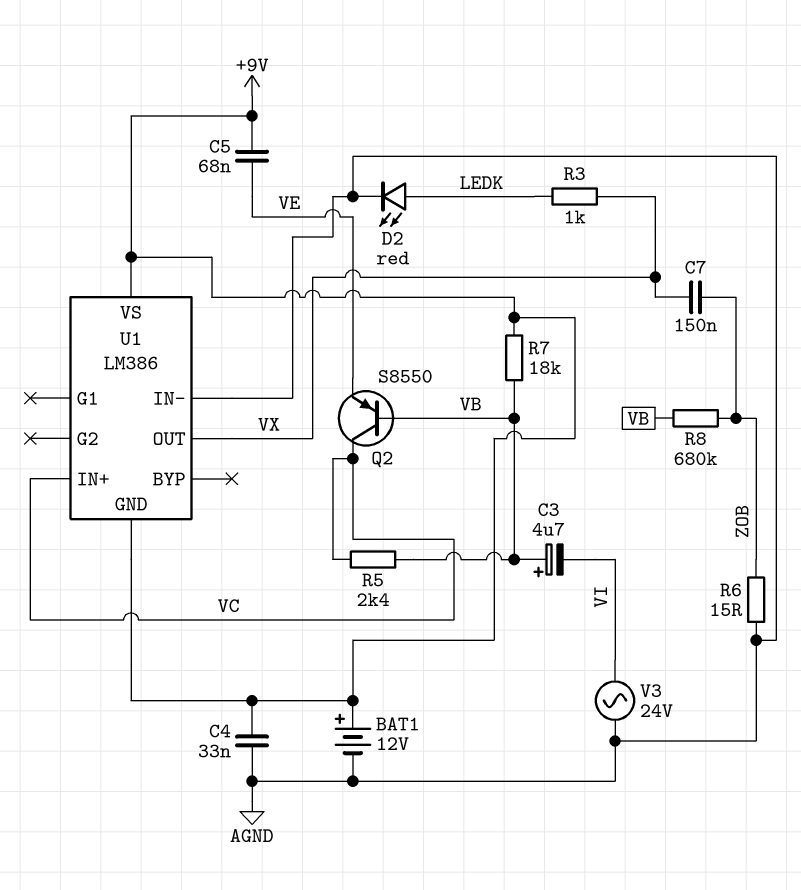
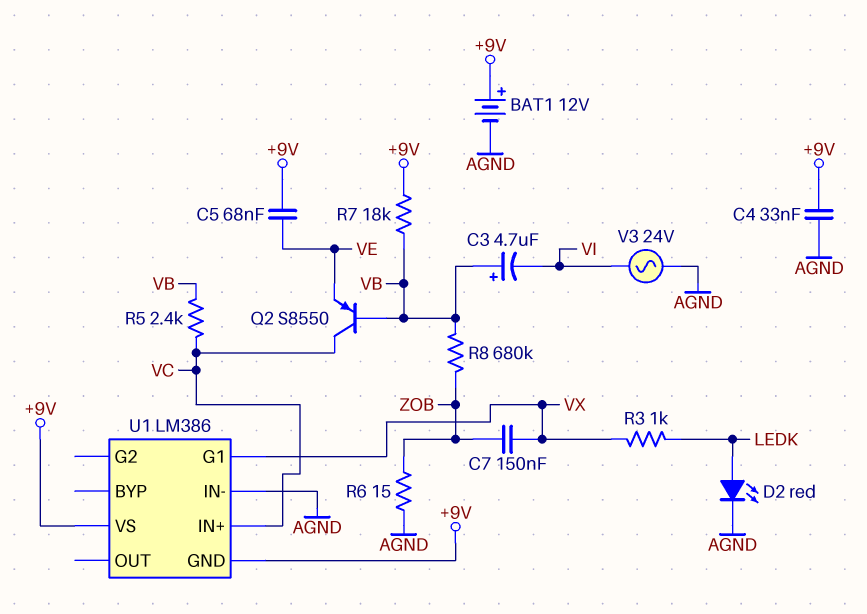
U1 pin G1: none -> VX
U1 pin OUT: VX -> none

